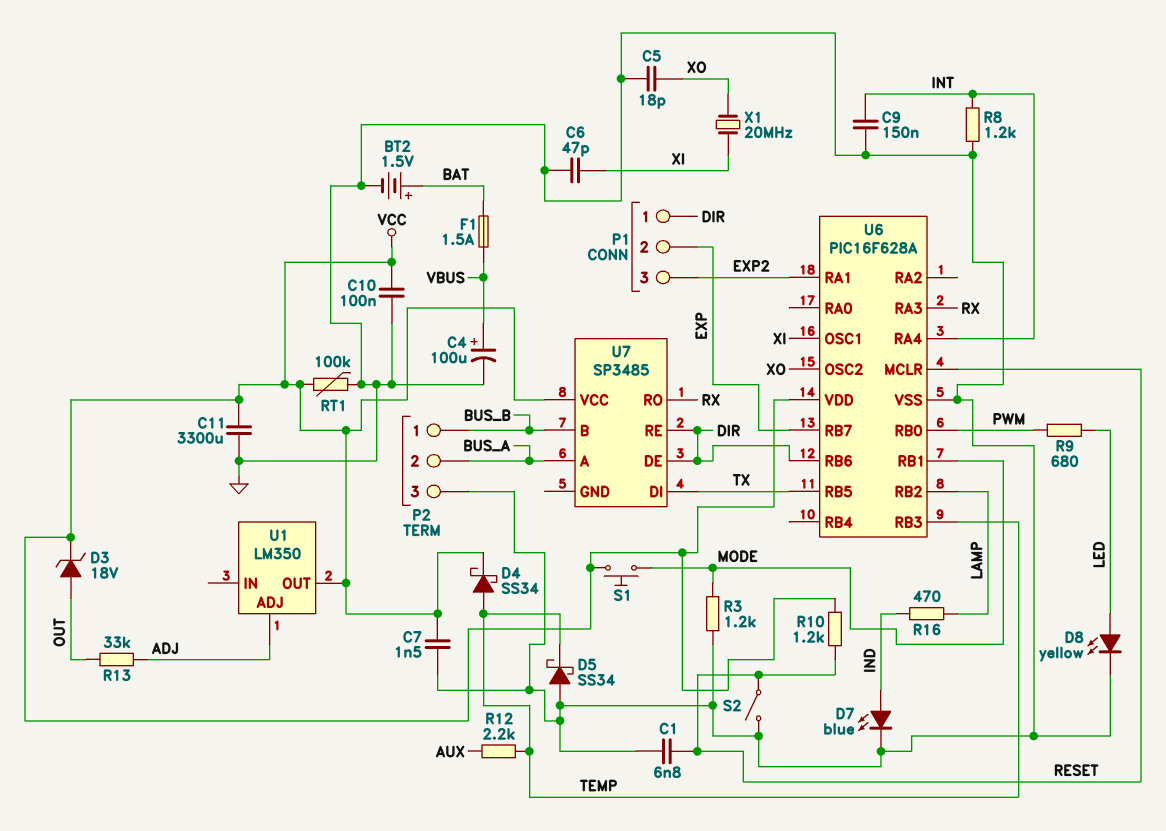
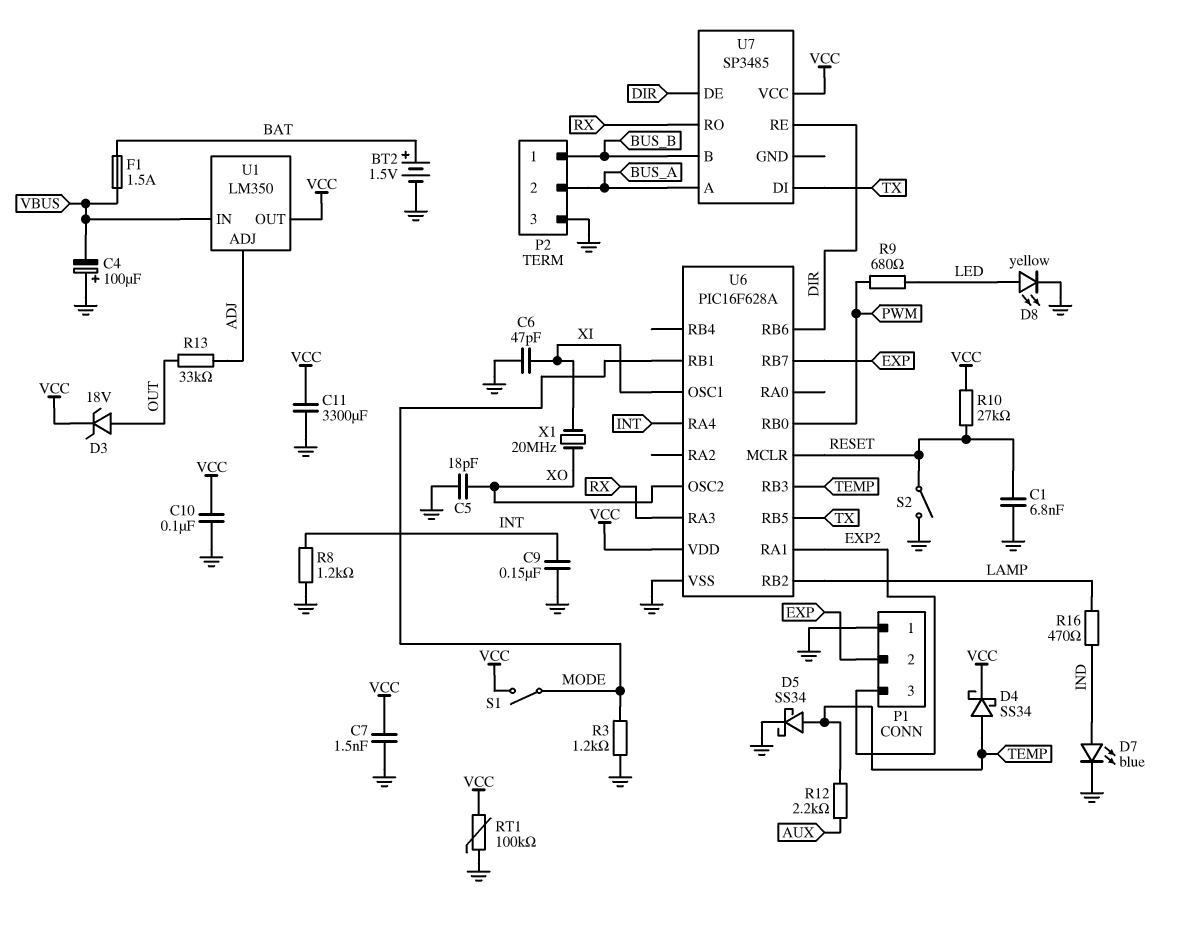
C4: 100uF (plus VBUS, minus GND) -> 100uF (plus GND, minus VBUS)
D5: schottky SS34 (A GND, K TEMP) -> schottky SS34 (A TEMP, K GND)
P1 pin 1: DIR -> GND
R10: 1.2k (RESET, VCC) -> 27k (RESET, VCC)
S1: button (MODE, VCC) -> switch (MODE, VCC)
U1 pin IN: none -> VBUS

